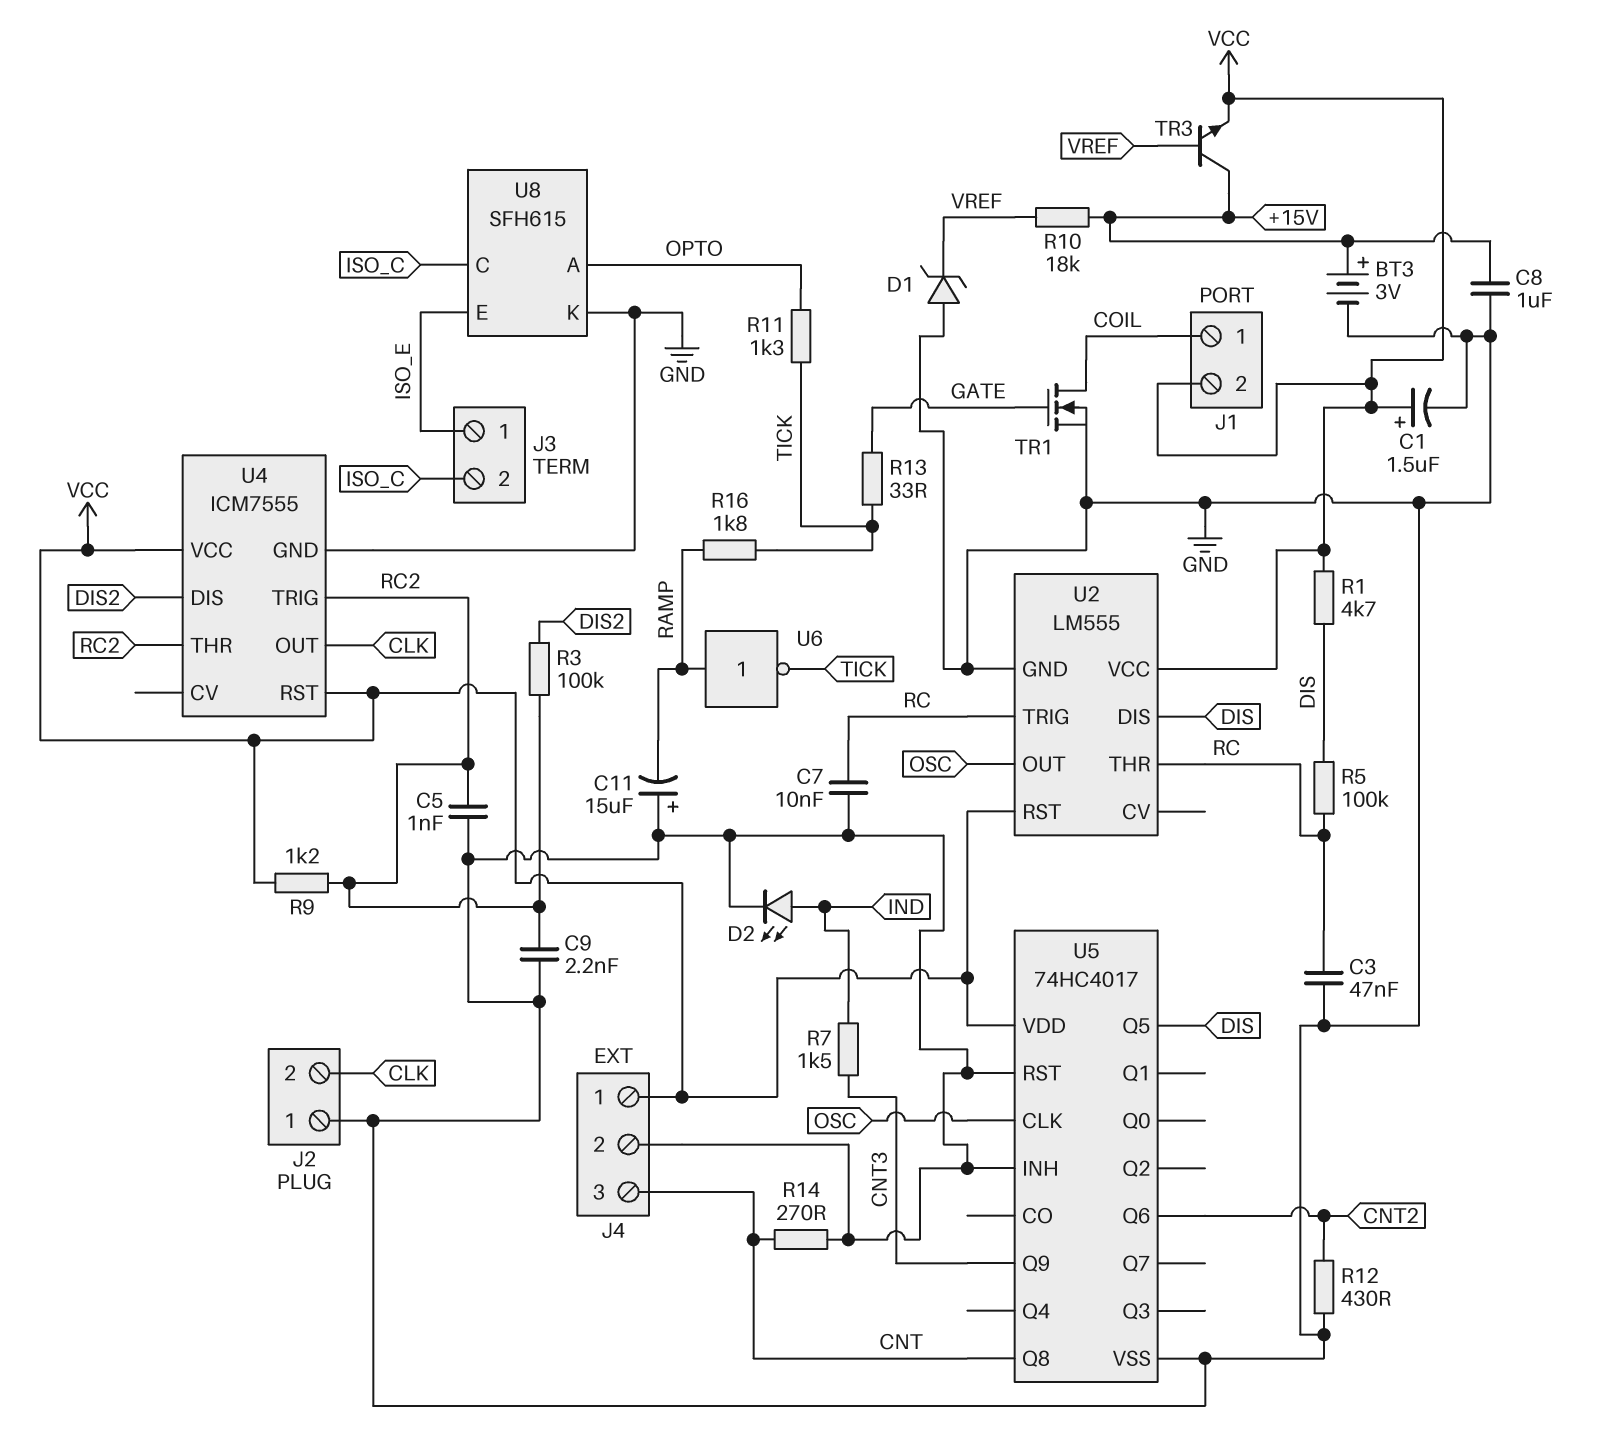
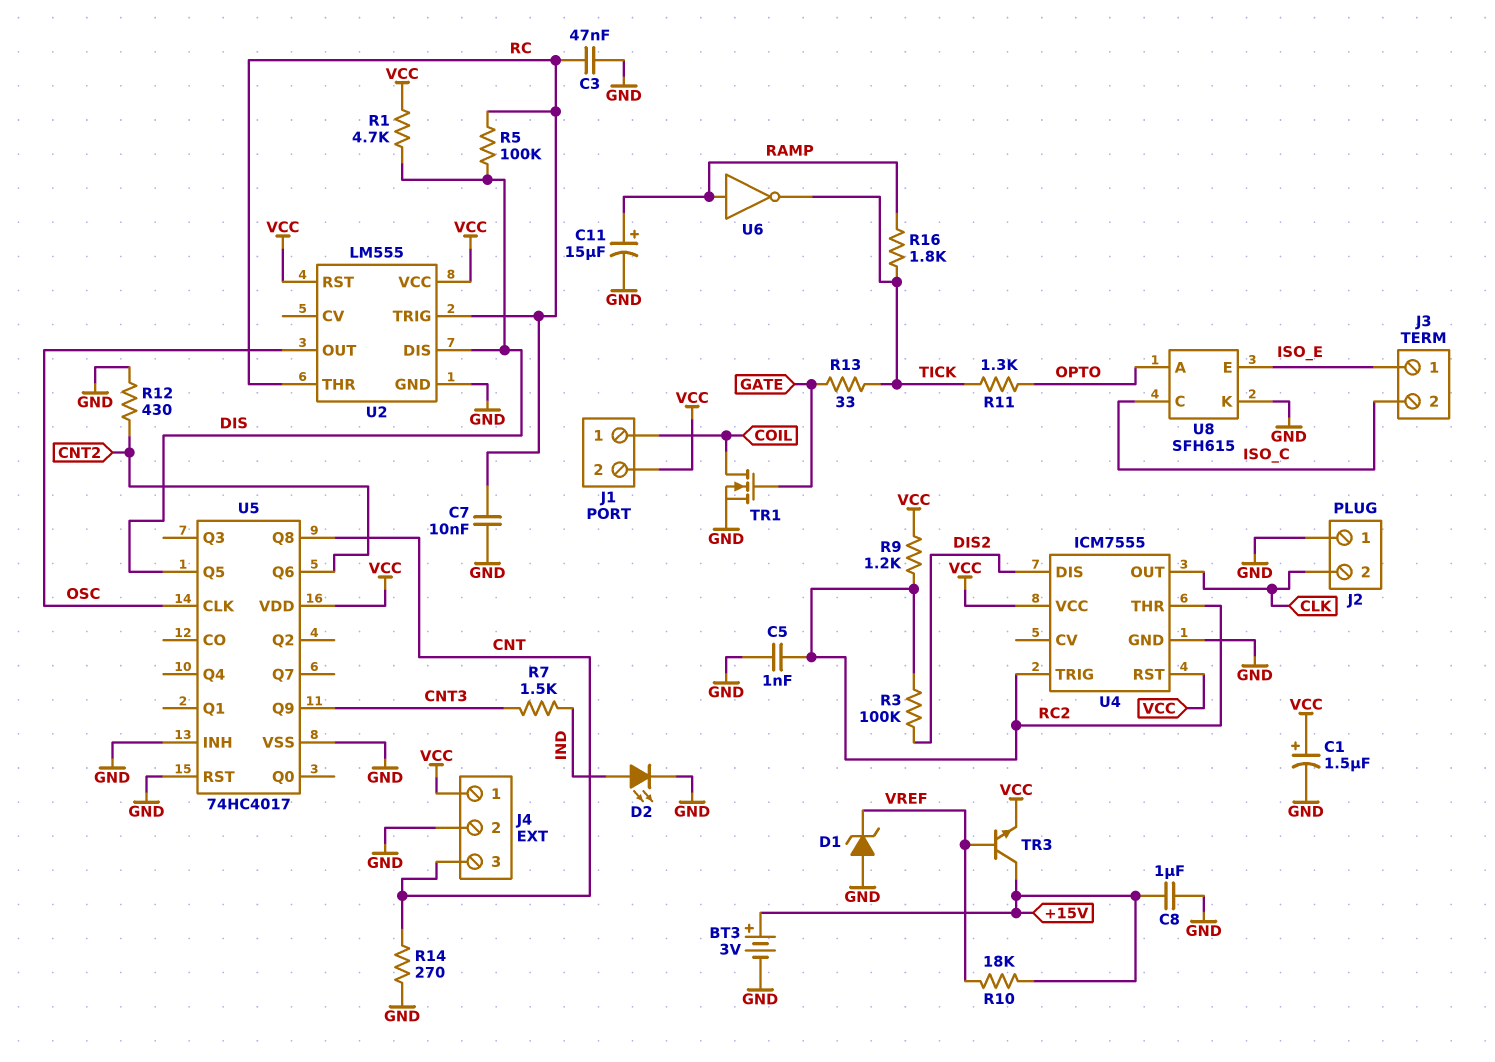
C9: 2.2nF (GND, RC2) -> none
C11: 15uF (plus GND, minus RAMP) -> 15uF (plus RAMP, minus GND)

